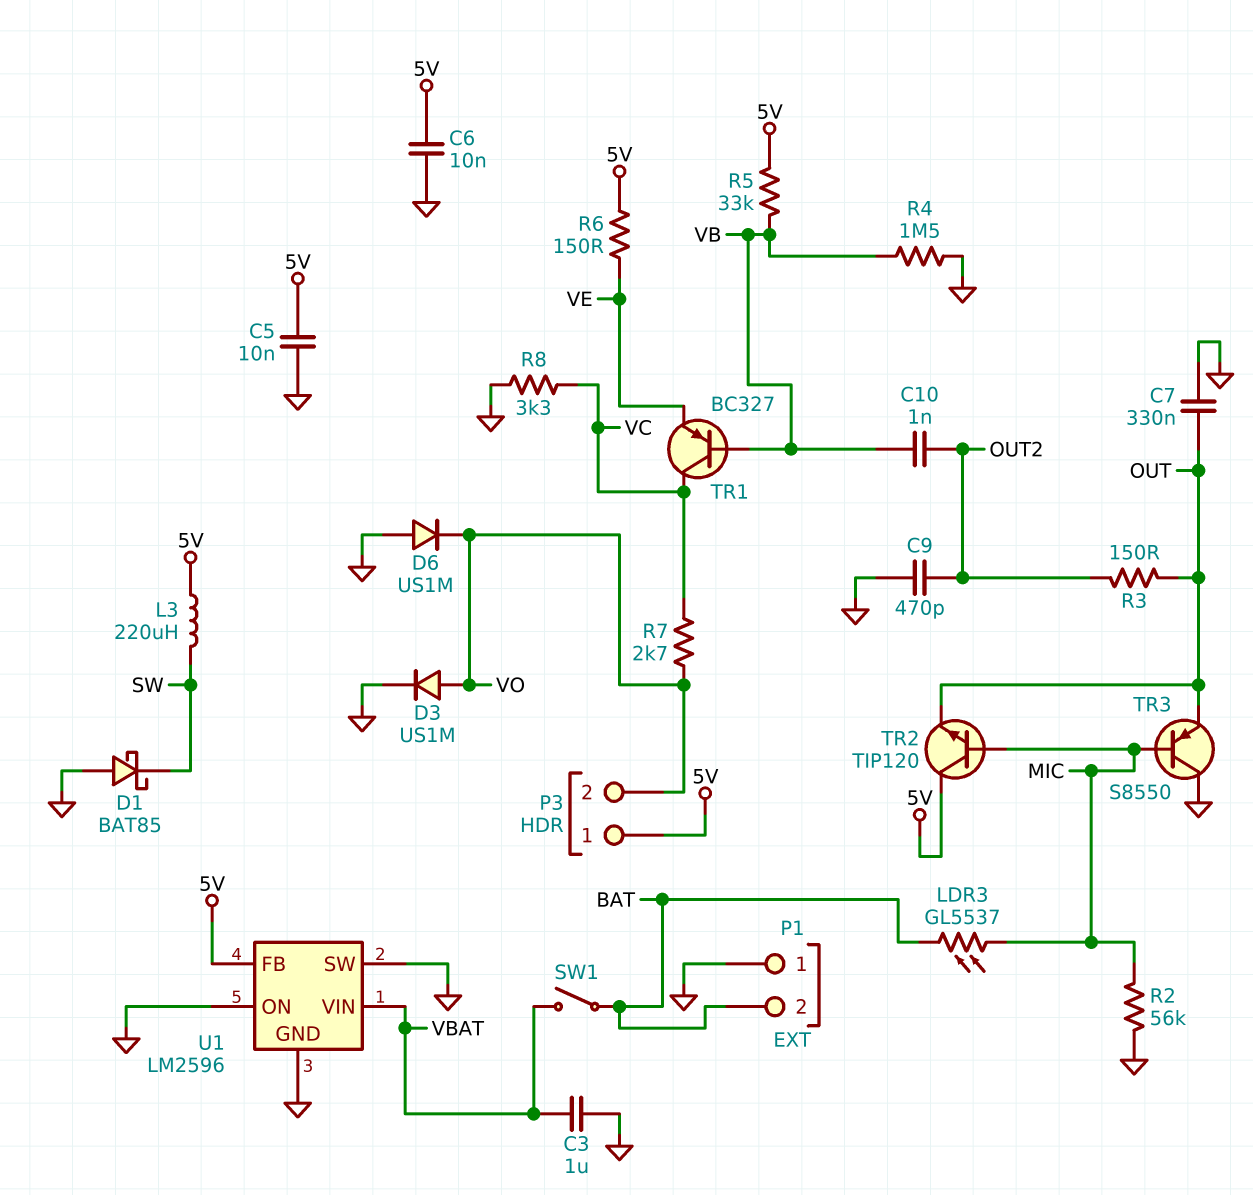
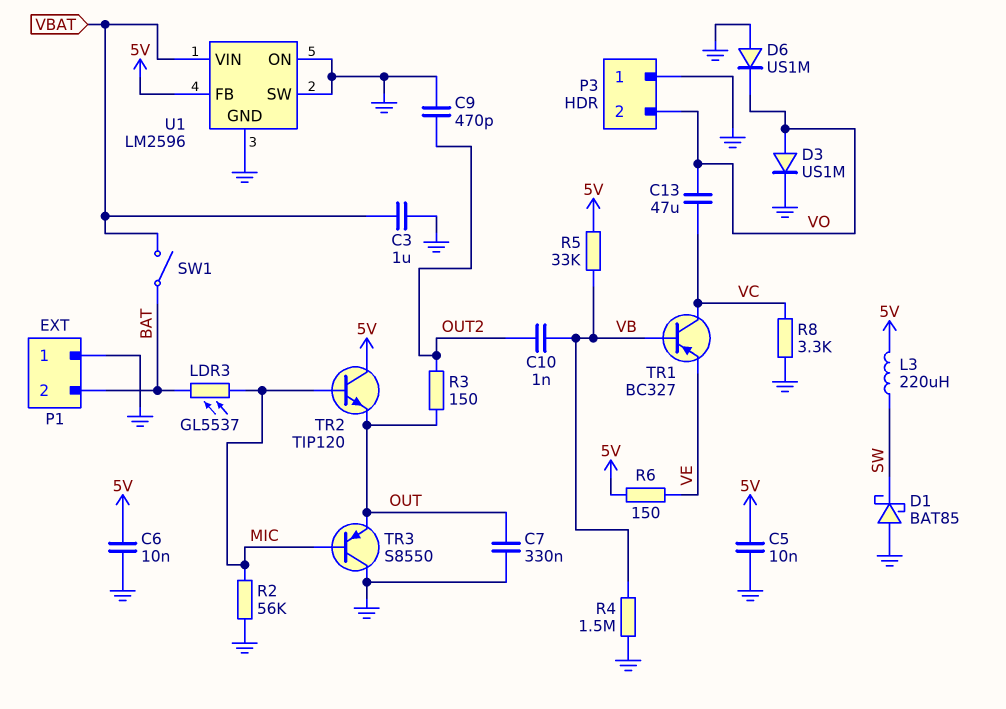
C13: none -> 47uF (VC, VO)
P3 pin 1: 5V -> GND
R7: 2.7k (VC, VO) -> none

